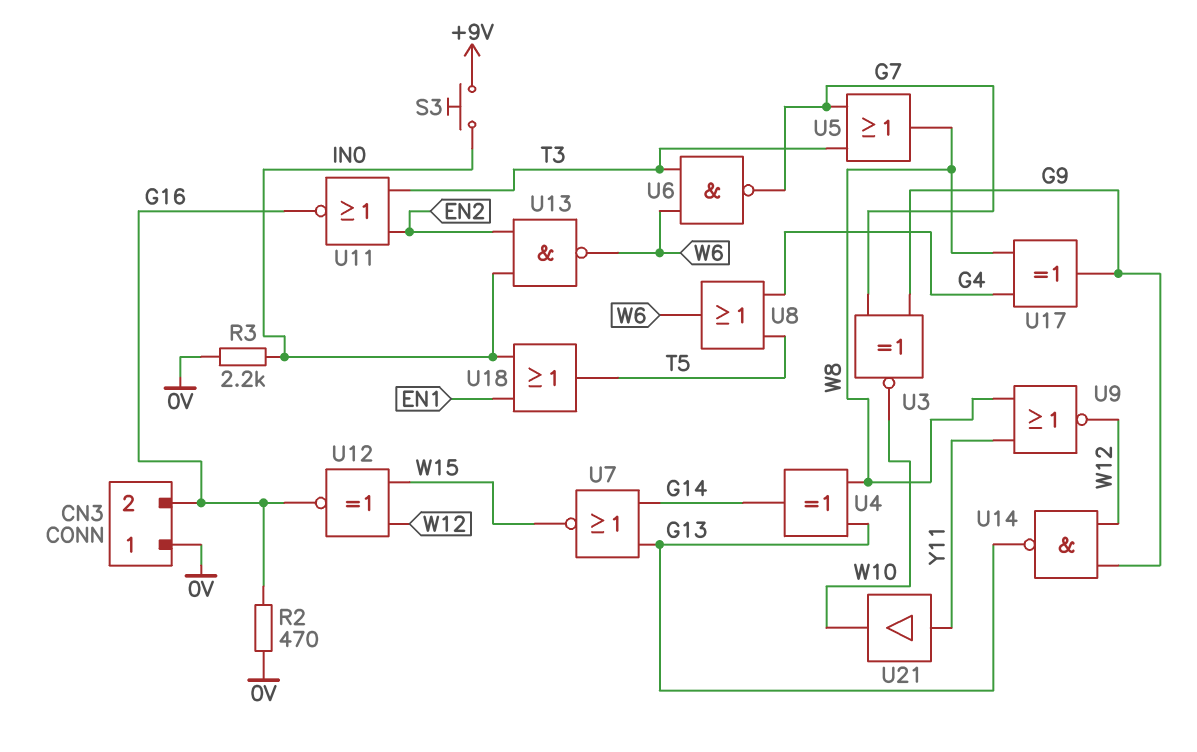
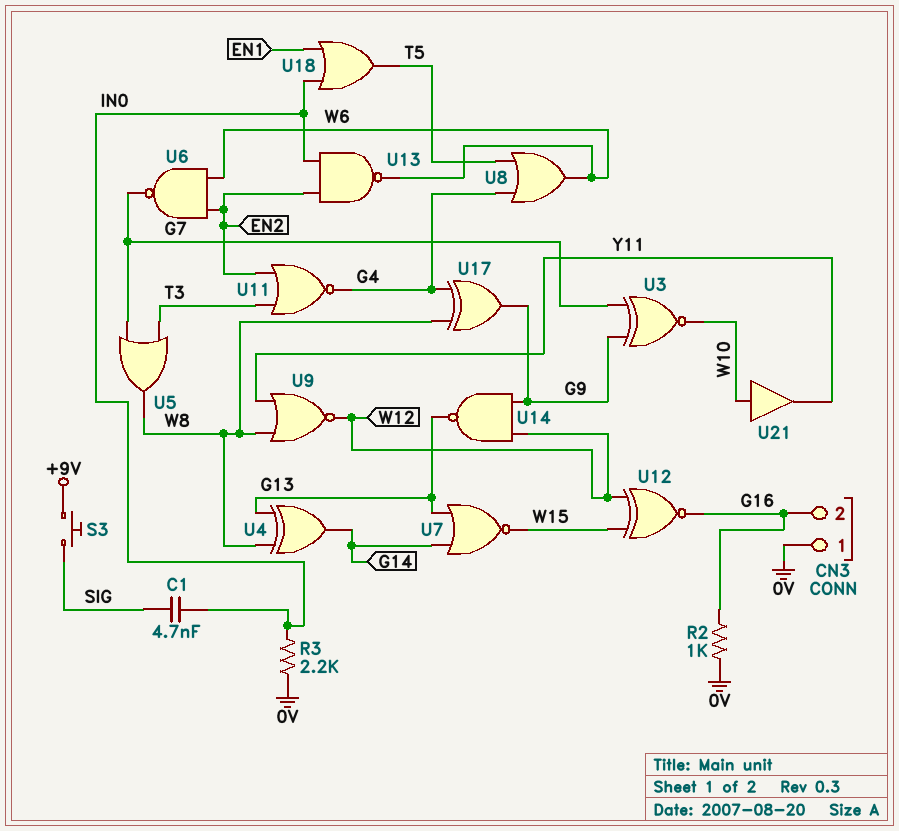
C1: none -> 4.7nF (IN0, SIG)
R2: 470 (0V, G16) -> 1k (0V, G16)
S3: button (+9V, IN0) -> button (+9V, SIG)
U6: NAND (in T3, in W6, out G7) -> NAND (in EN2, in W6, out G7)
U11: NOR (in EN2, in T3, out G16) -> NOR (in EN2, in T3, out G4)
U21: buffer (in Y11, out W10) -> buffer (in W10, out Y11)

